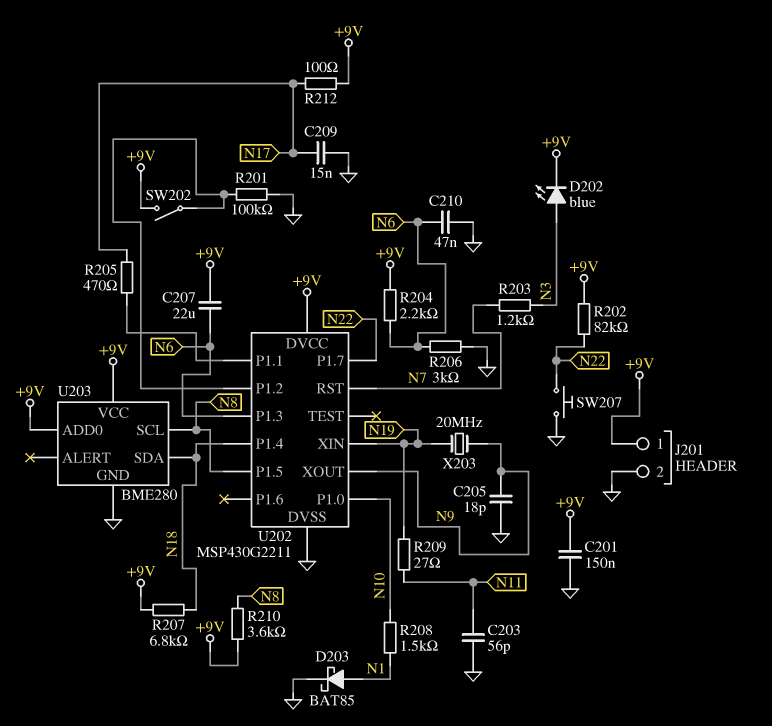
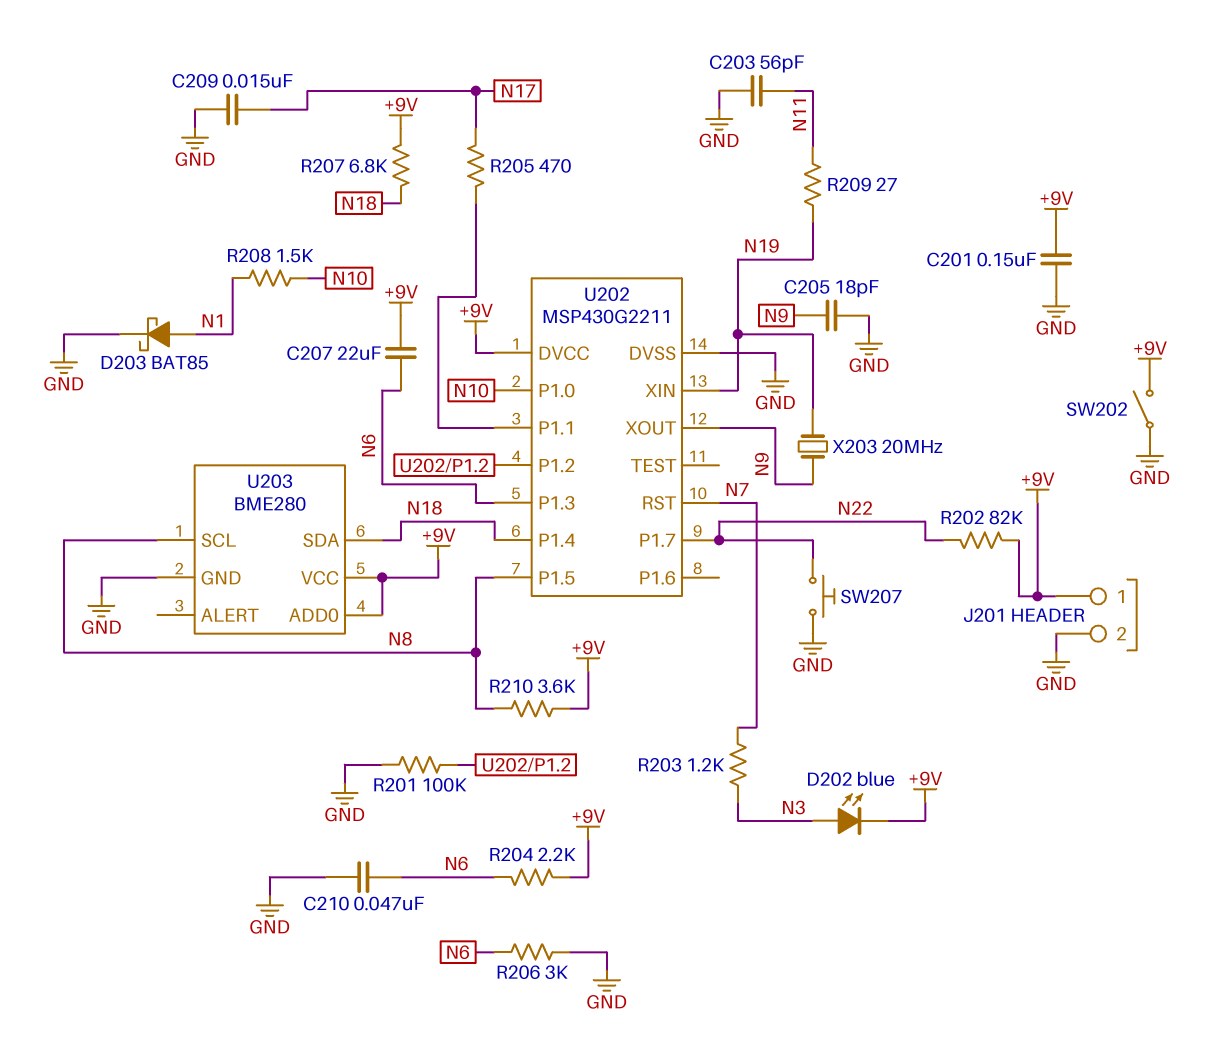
R212: 100 (+9V, N17) -> none
SW202: switch (+9V, U202/P1.2) -> switch (+9V, GND)

